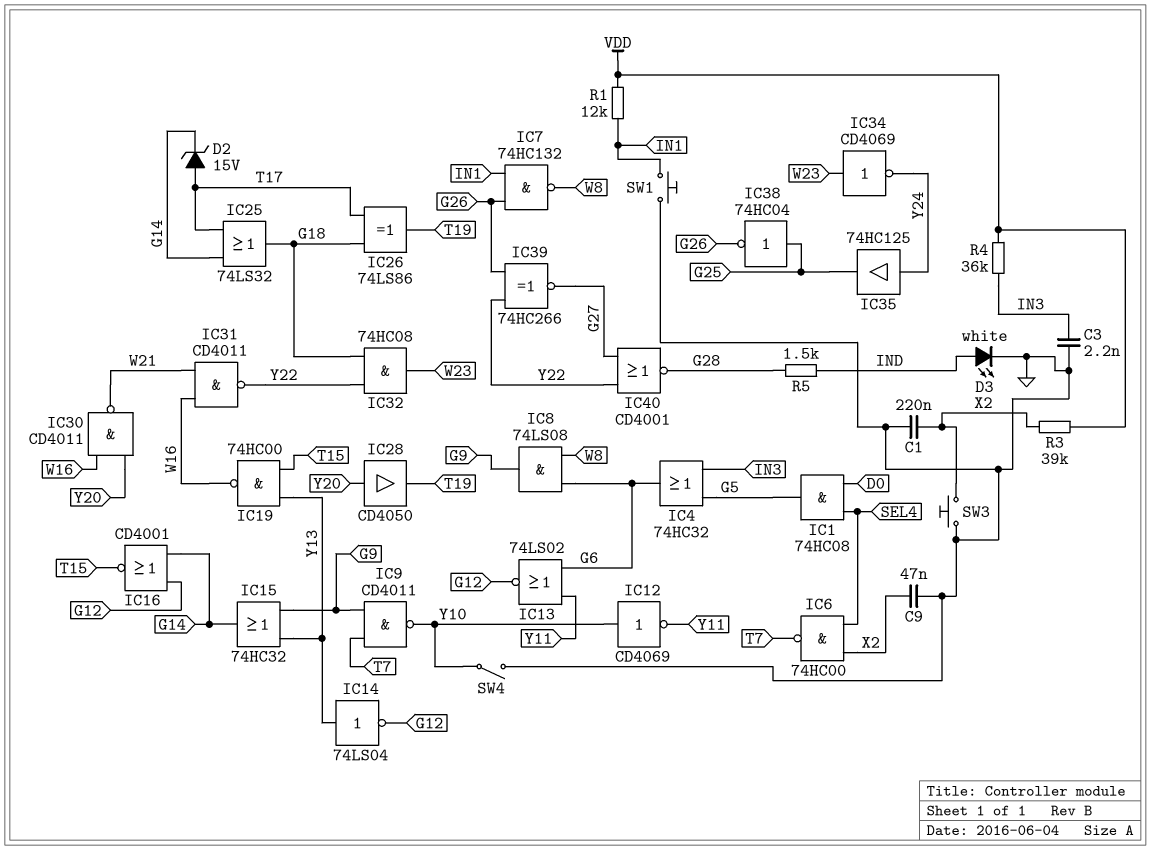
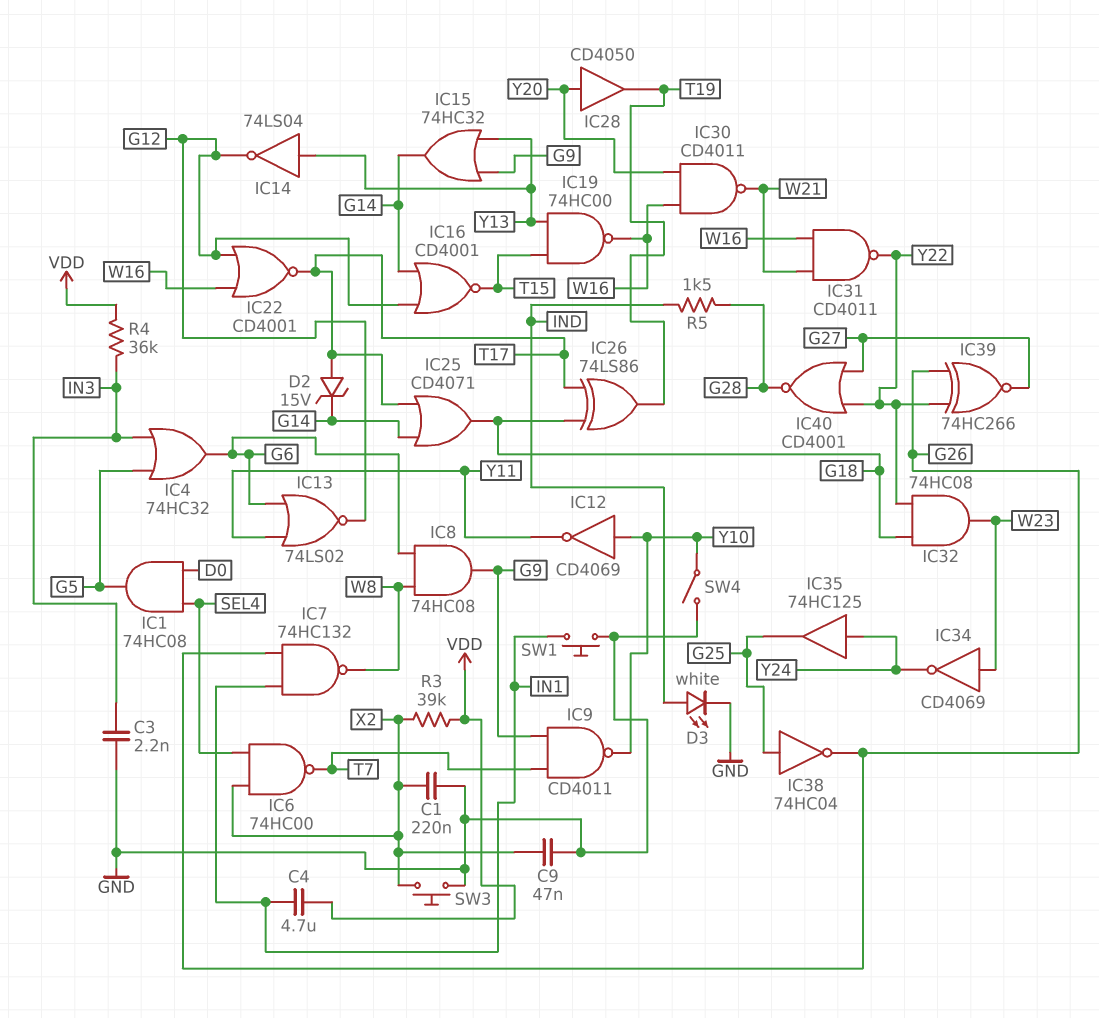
C4: none -> 4.7uF (IN1, VDD)
IC8: AND 74LS08 (in G6, in W8, out G9) -> AND 74HC08 (in G6, in W8, out G9)
IC22: none -> NOR CD4001 (in G12, in W16, out T17)
IC25: OR 74LS32 (in G14, in T17, out G18) -> OR CD4071 (in G14, in T17, out G18)
R1: 12k (IN1, VDD) -> none

